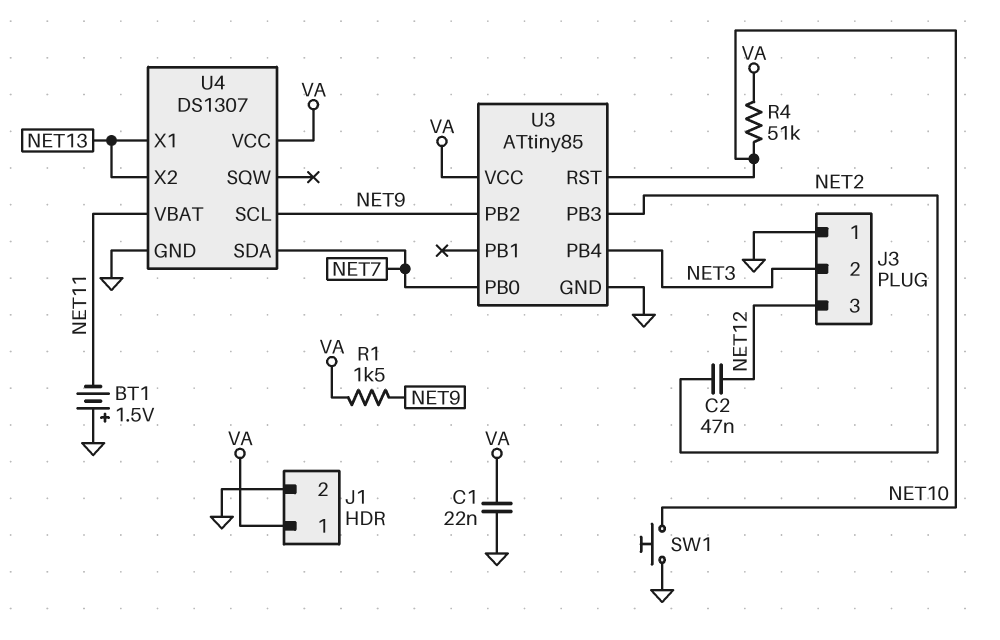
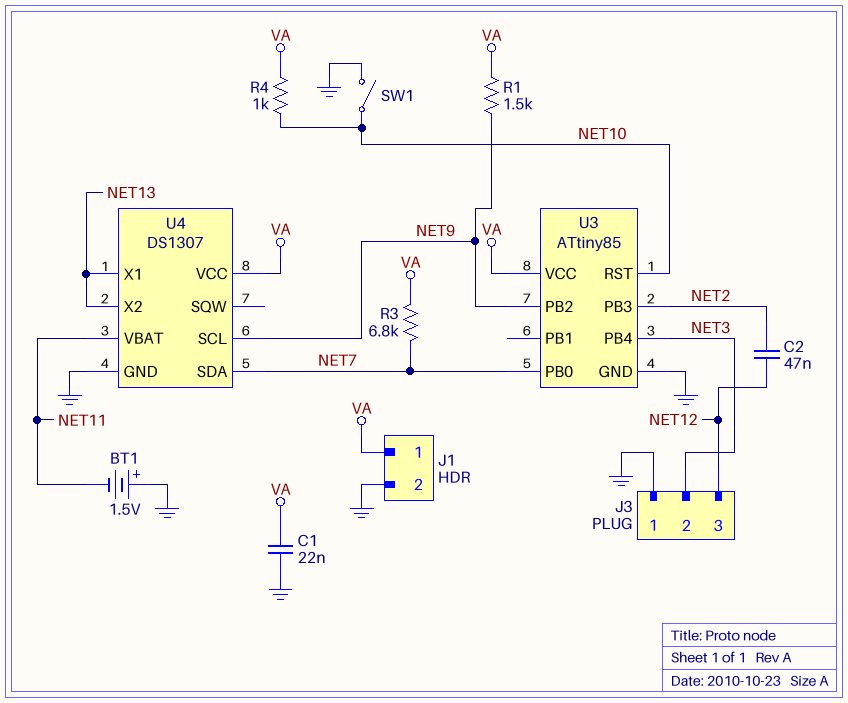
R3: none -> 6.8k (NET7, VA)
R4: 51k (NET10, VA) -> 1k (NET10, VA)
SW1: button (GND, NET10) -> switch (GND, NET10)

